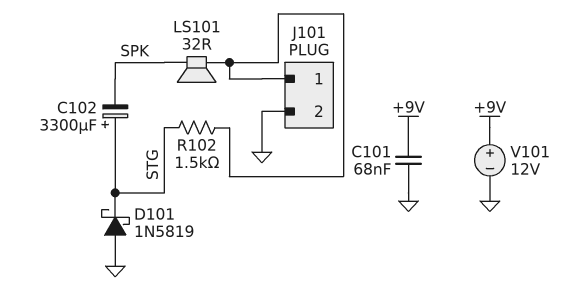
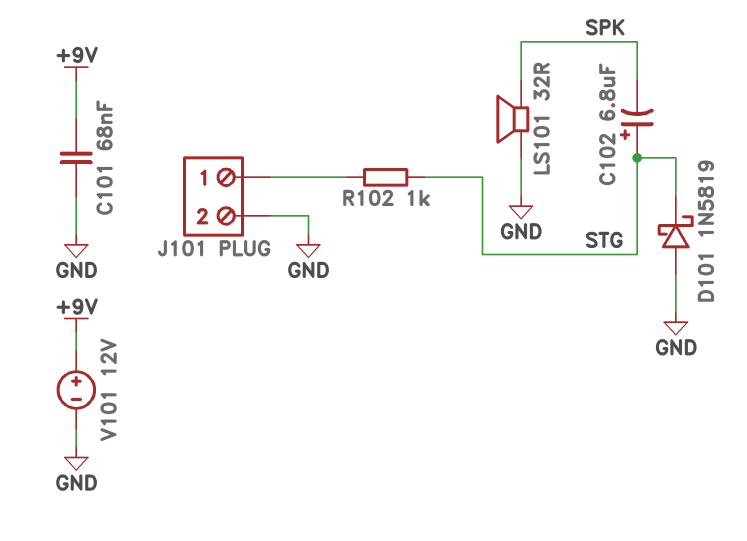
C102: 3300uF (plus STG, minus SPK) -> 6.8uF (plus STG, minus SPK)
LS101: speaker 32R (J101/1, SPK) -> speaker 32R (GND, SPK)
R102: 1.5k (J101/1, STG) -> 1k (J101/1, STG)

